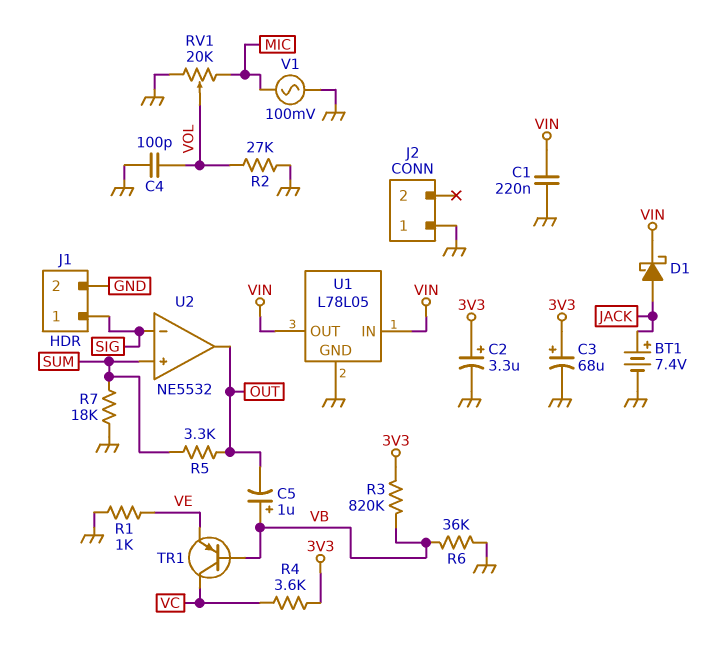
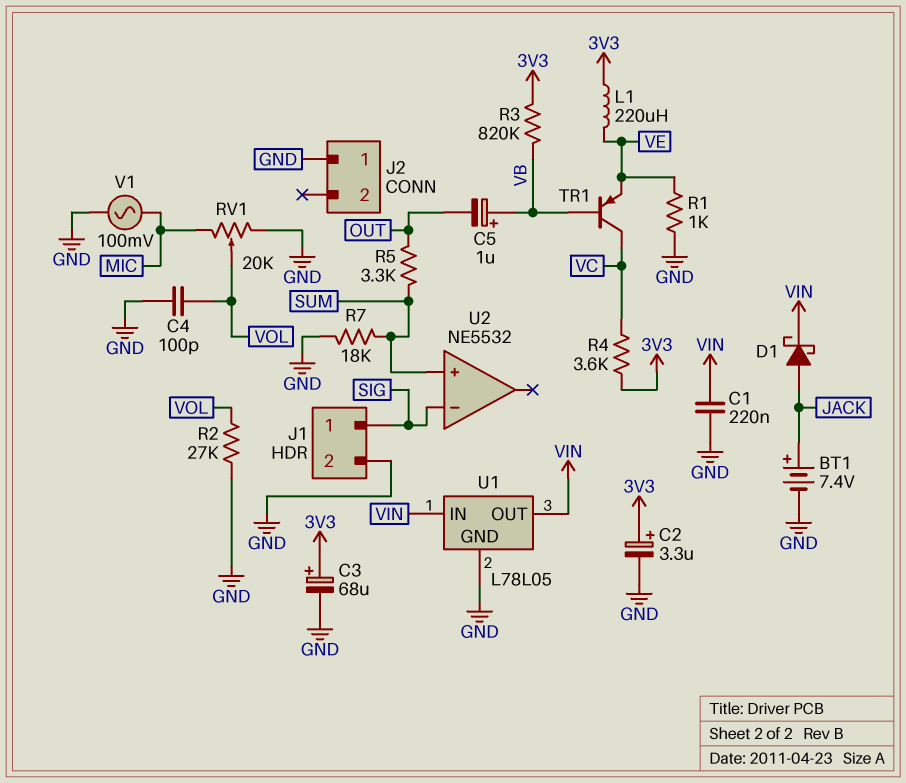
L1: none -> 220uH (3V3, VE)
R6: 36k (GND, VB) -> none
U2 pin out: OUT -> none

